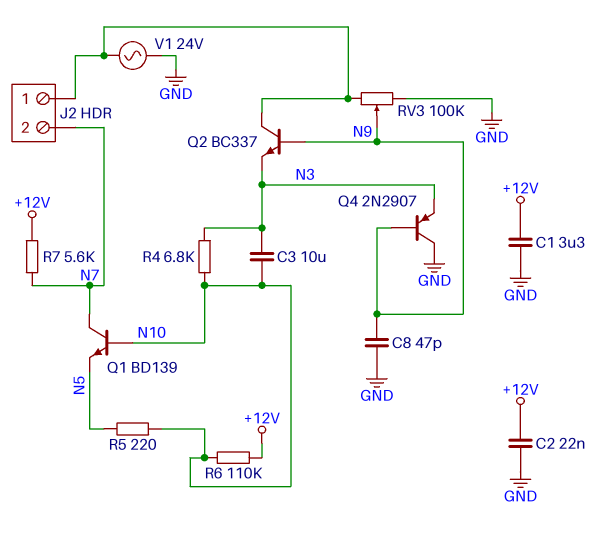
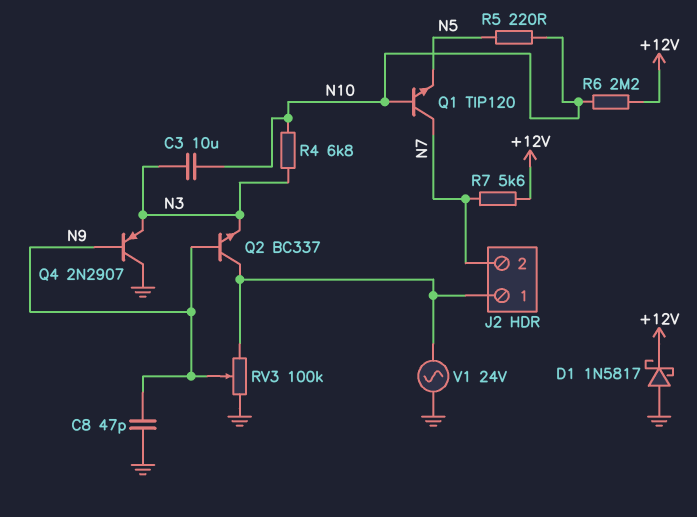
C1: 3.3uF (+12V, GND) -> none
C2: 22nF (+12V, GND) -> none
D1: none -> schottky 1N5817 (A GND, K +12V)
Q1: NPN BD139 (B N10, C N7, E N5) -> NPN TIP120 (B N10, C N7, E N5)
R6: 110k (+12V, N10) -> 2.2M (+12V, N10)

